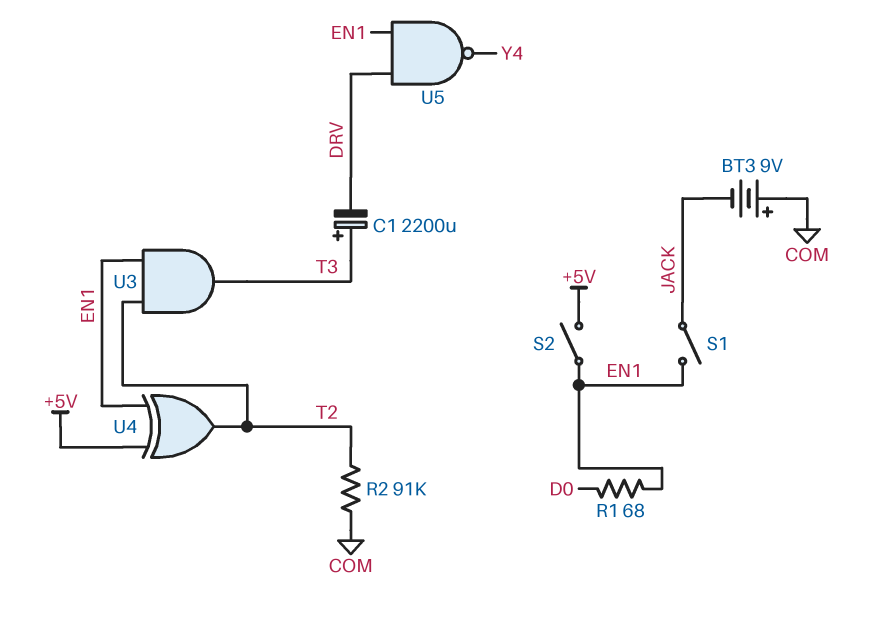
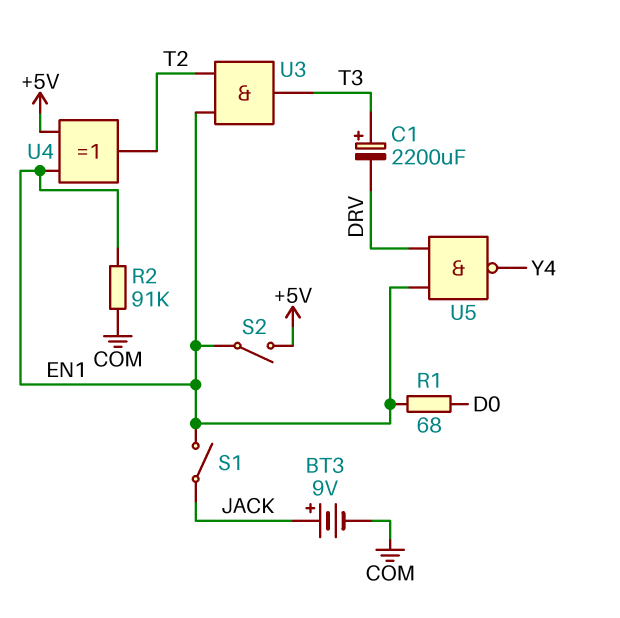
BT3: 9V (plus COM, minus JACK) -> 9V (plus JACK, minus COM)
R2: 91k (COM, T2) -> 91k (COM, EN1)

